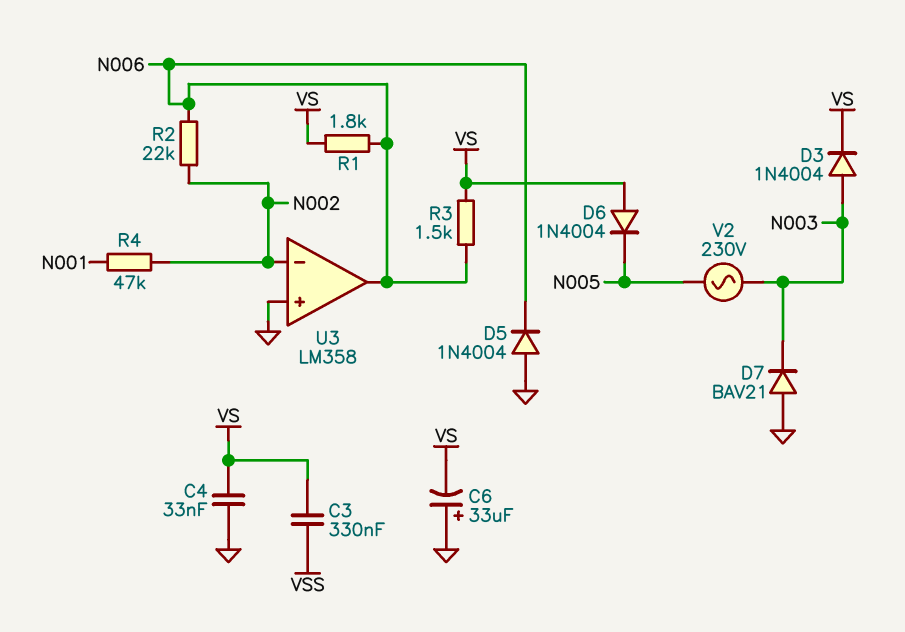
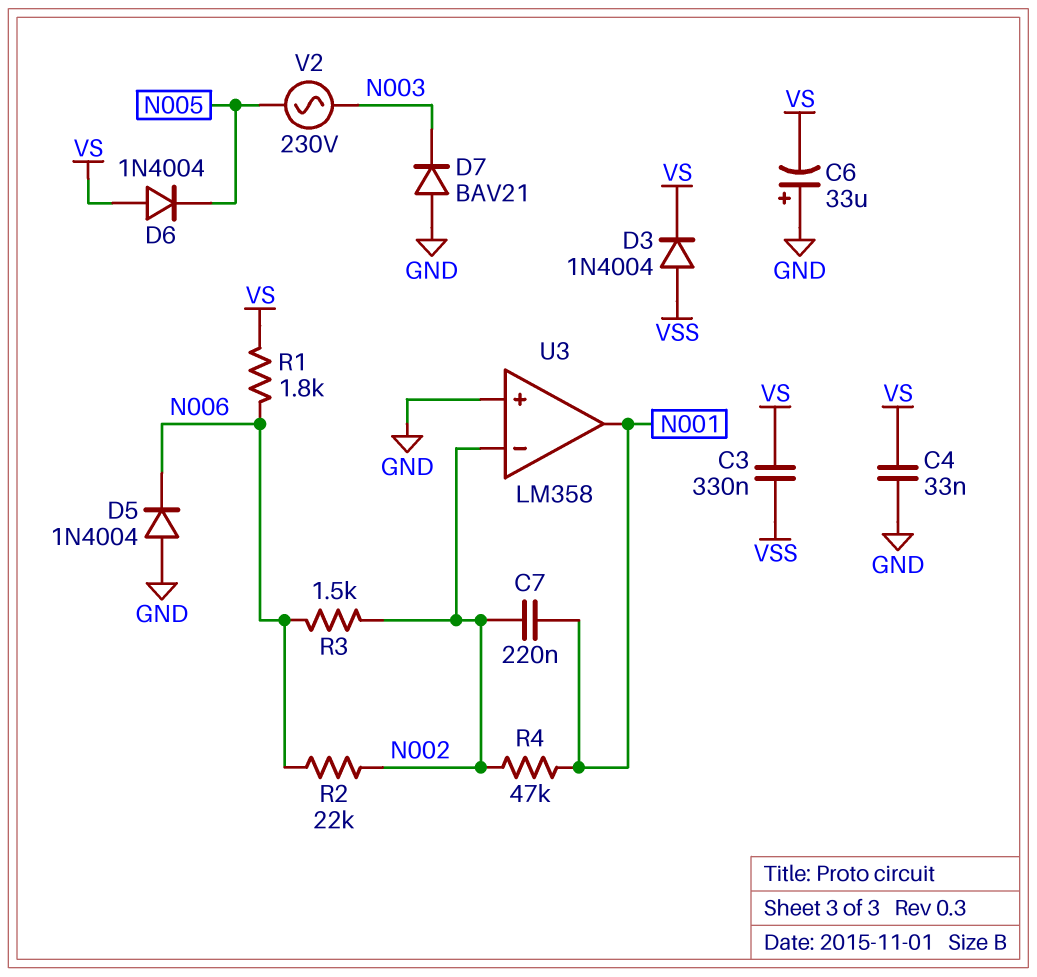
C7: none -> 220nF (N001, N002)
D3: diode 1N4004 (A N003, K VS) -> diode 1N4004 (A VSS, K VS)
R3: 1.5k (N006, VS) -> 1.5k (N002, N006)
U3 pin out: N006 -> N001

